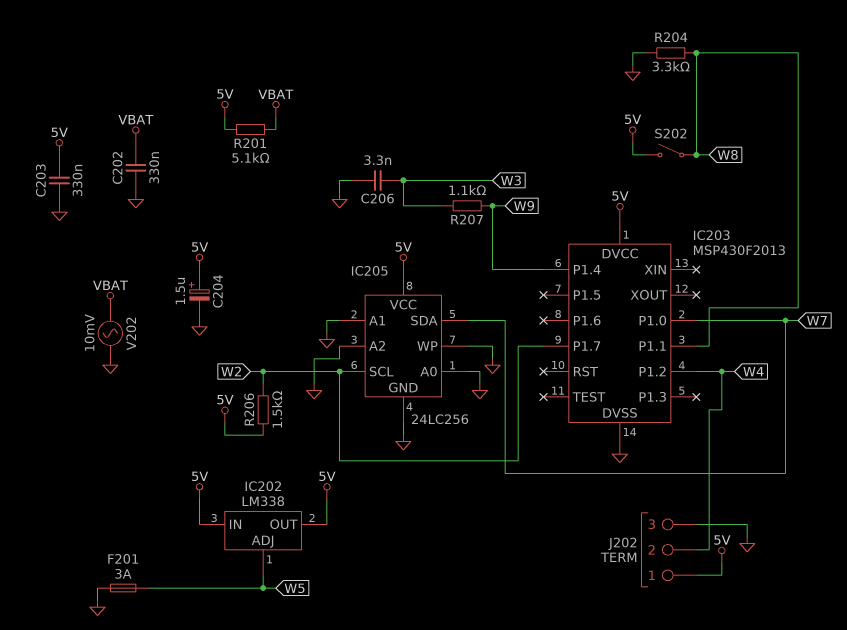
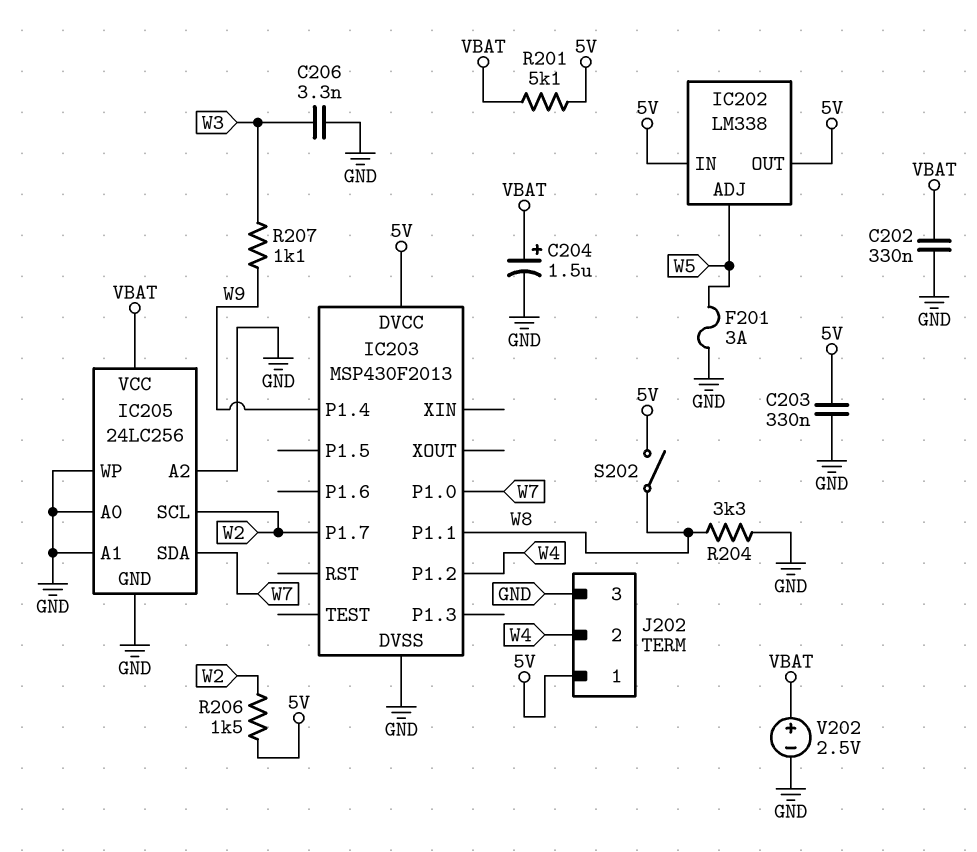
C204: 1.5uF (plus 5V, minus GND) -> 1.5uF (plus VBAT, minus GND)
IC205 pin VCC: 5V -> VBAT
V202: AC 10mV (GND, VBAT) -> 2.5V (plus VBAT, minus GND)

